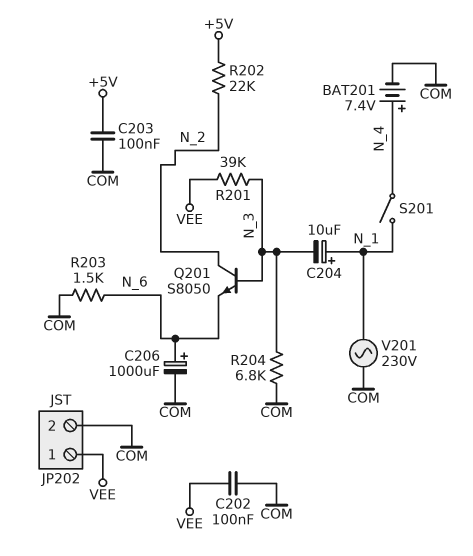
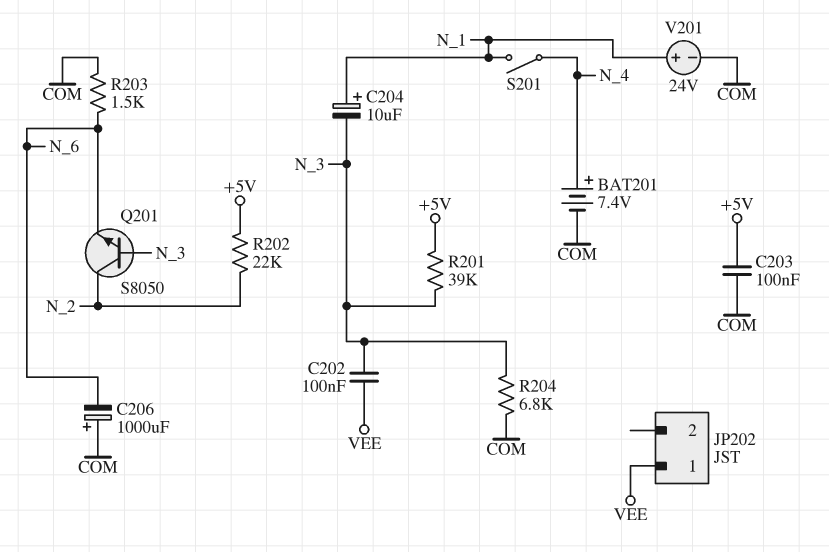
C202: 100nF (COM, VEE) -> 100nF (N_3, VEE)
C206: 1000uF (plus N_6, minus COM) -> 1000uF (plus COM, minus N_6)
JP202 pin 2: COM -> none
R201: 39k (N_3, VEE) -> 39k (+5V, N_3)
V201: AC 230V (COM, N_1) -> 24V (plus N_1, minus COM)

